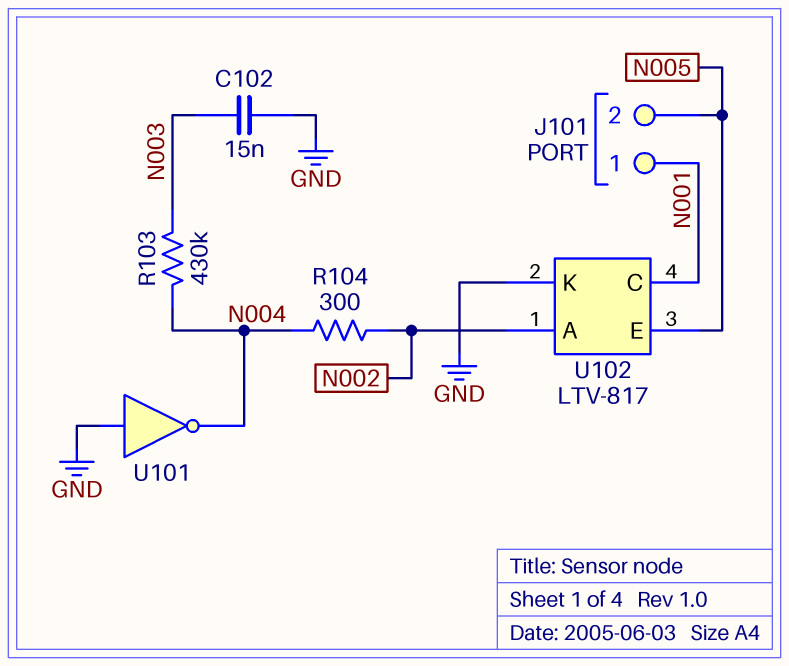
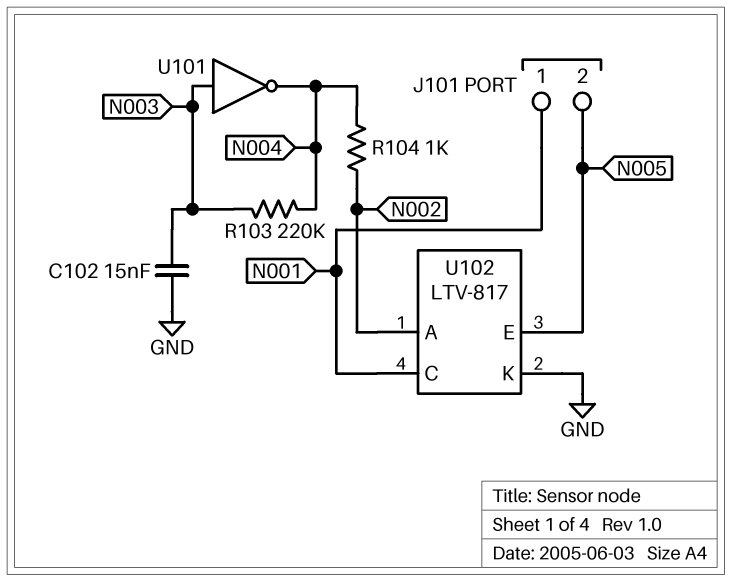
R103: 430k (N003, N004) -> 220k (N003, N004)
R104: 300 (N002, N004) -> 1k (N002, N004)
U101: NOT (in GND, out N004) -> NOT (in N003, out N004)

